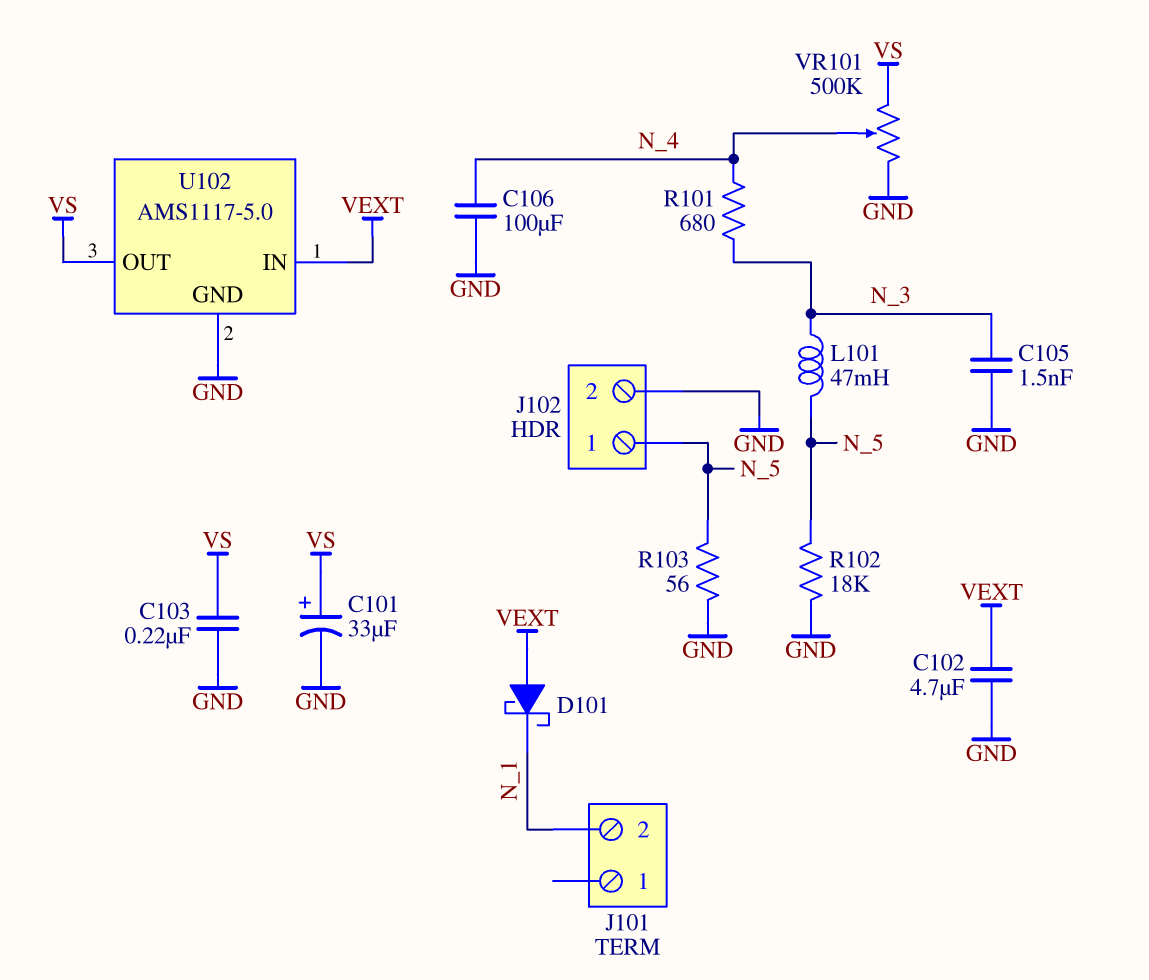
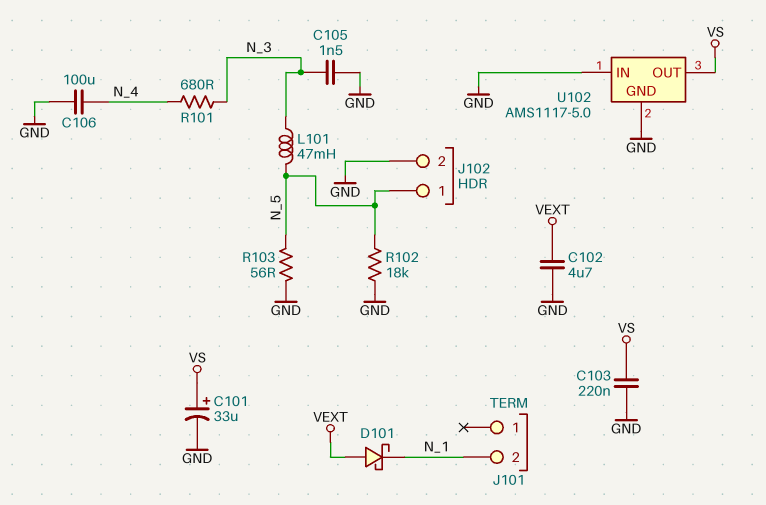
U102 pin IN: VEXT -> GND
VR101: 500k (GND, VS, wiper N_4) -> none

